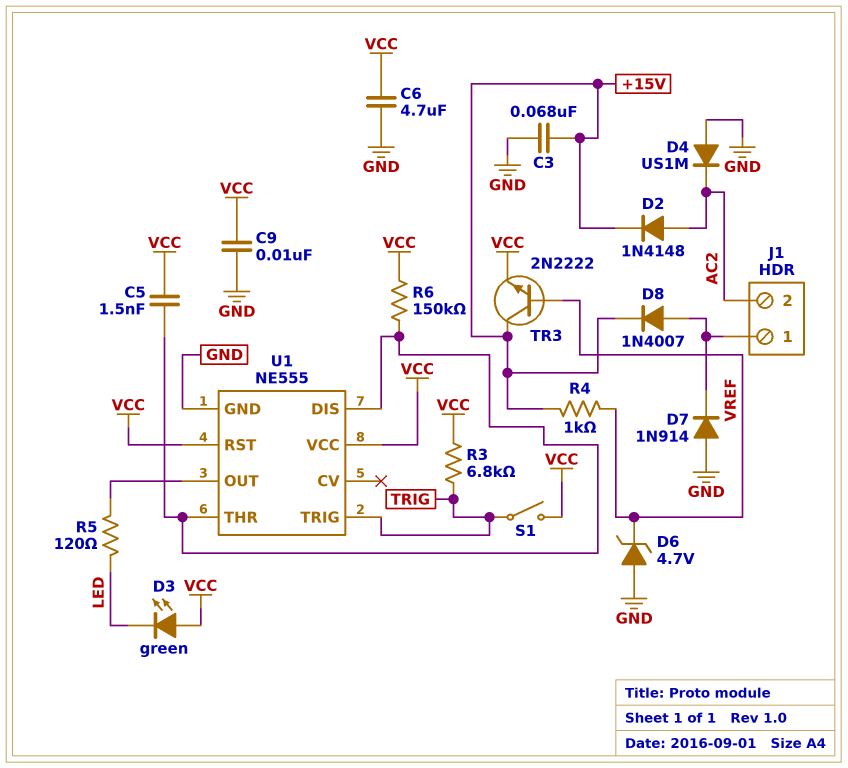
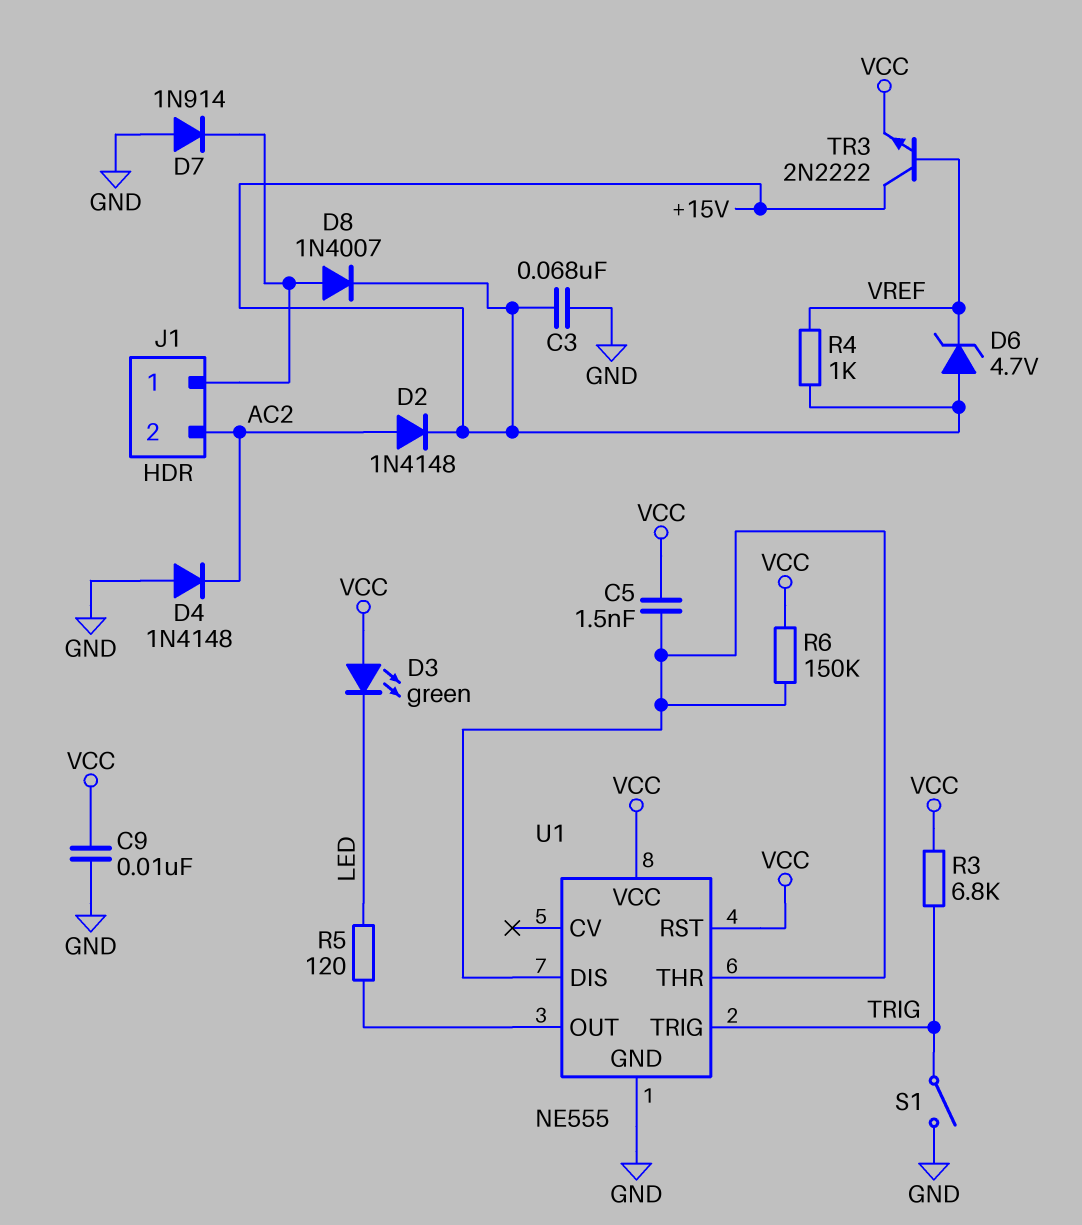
C6: 4.7uF (GND, VCC) -> none
D4: diode US1M (A GND, K AC2) -> diode 1N4148 (A GND, K AC2)
D6: zener 4.7V (A GND, K VREF) -> zener 4.7V (A +15V, K VREF)
S1: switch (TRIG, VCC) -> switch (GND, TRIG)

